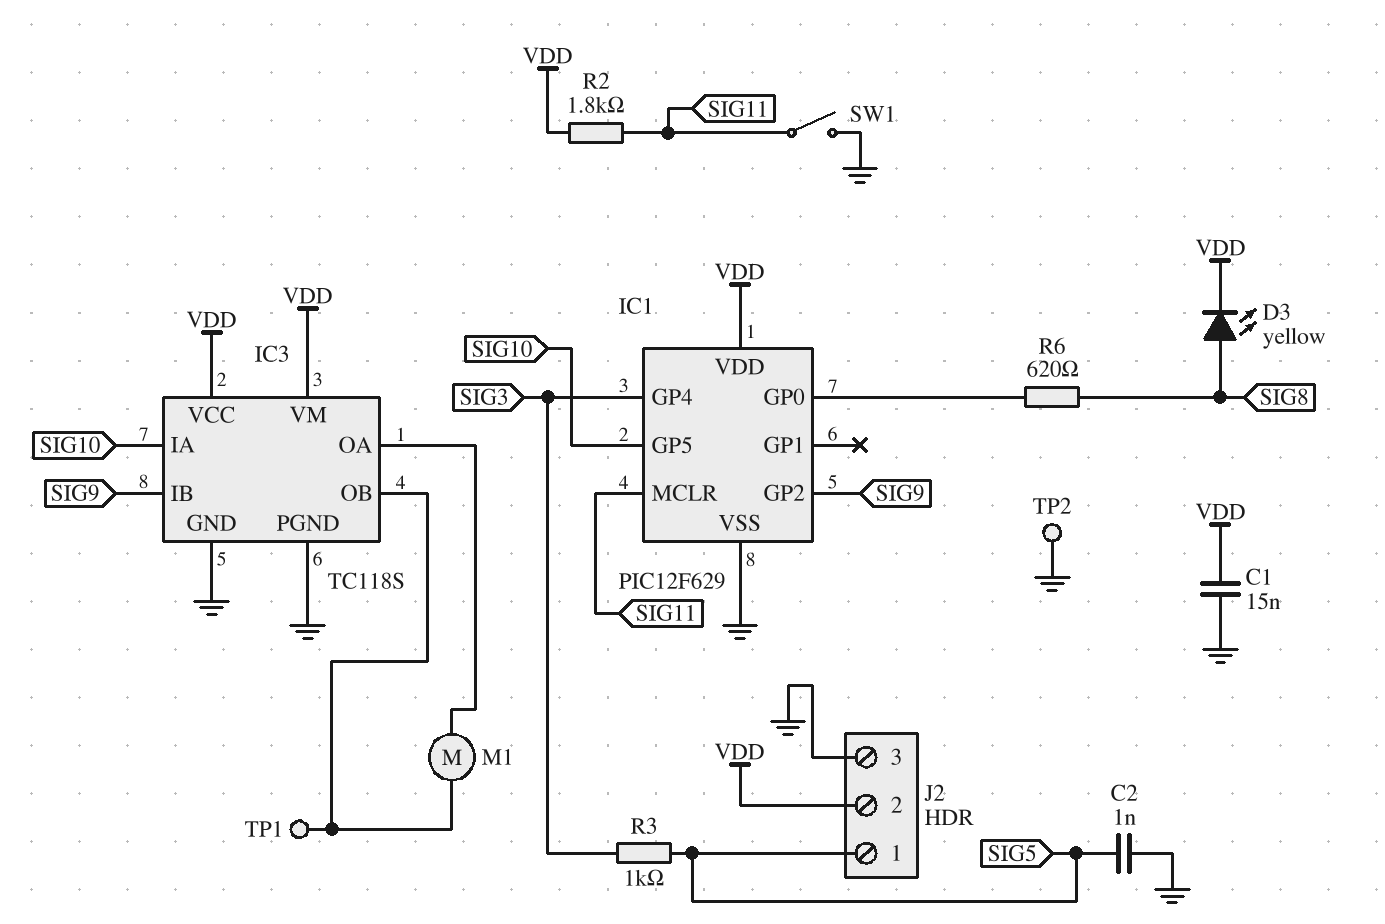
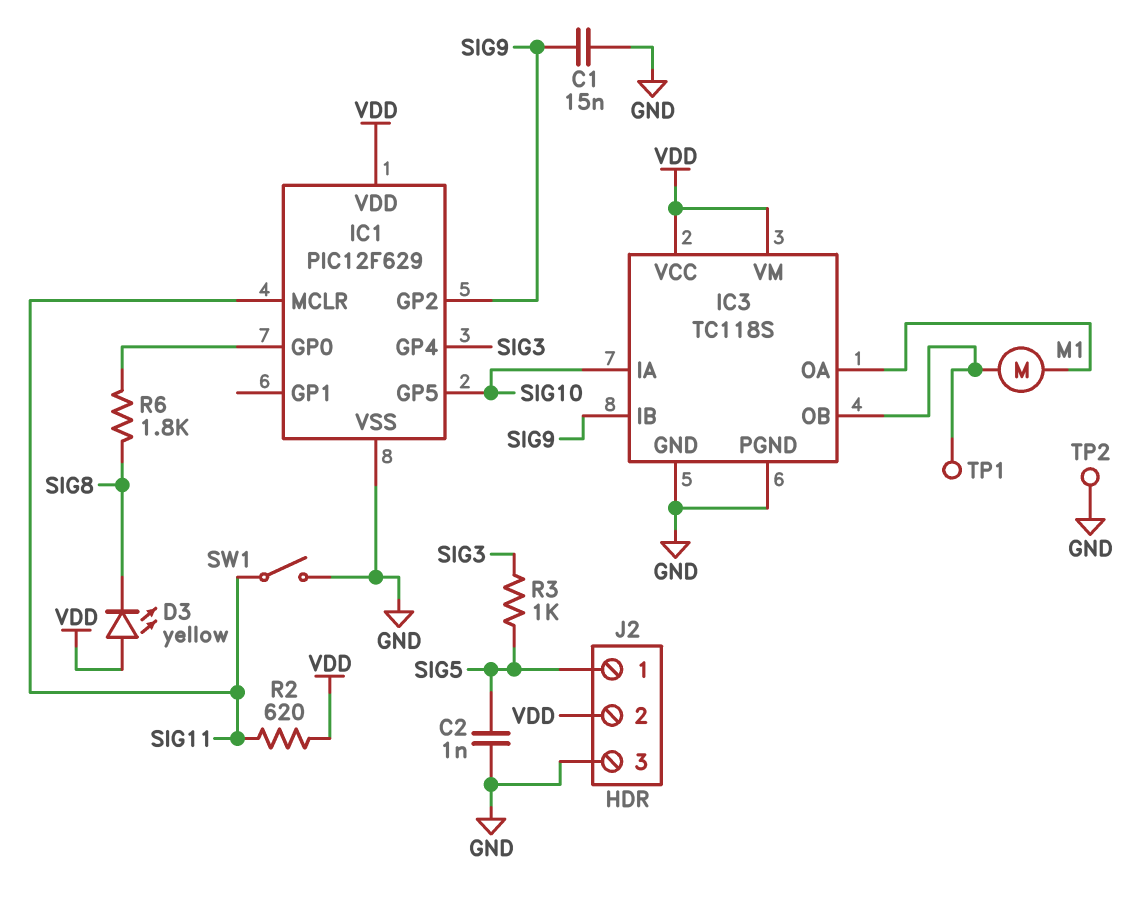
C1: 15nF (GND, VDD) -> 15nF (GND, SIG9)
D3: LED yellow (A SIG8, K VDD) -> LED yellow (A VDD, K SIG8)
R2: 1.8k (SIG11, VDD) -> 620 (SIG11, VDD)
R6: 620 (IC1/GP0, SIG8) -> 1.8k (IC1/GP0, SIG8)

